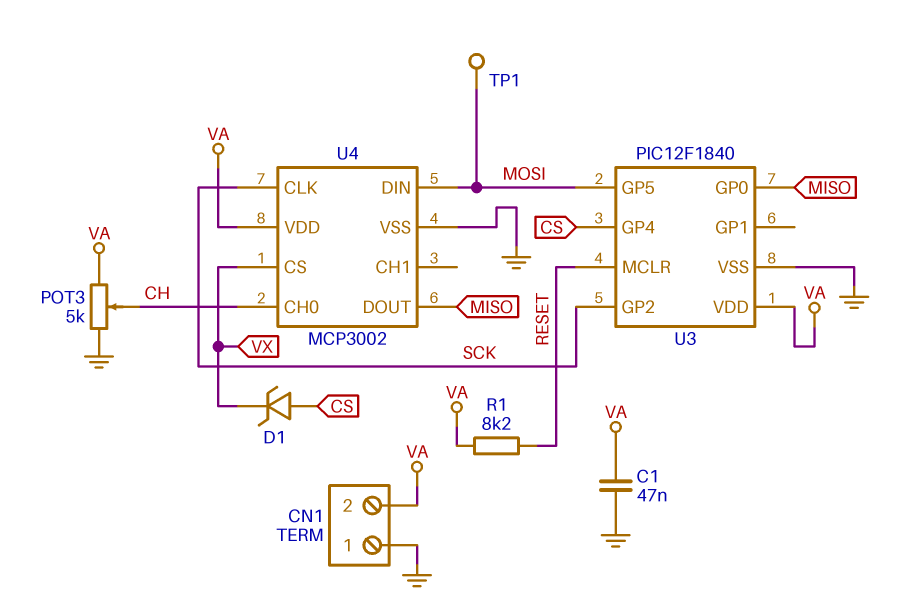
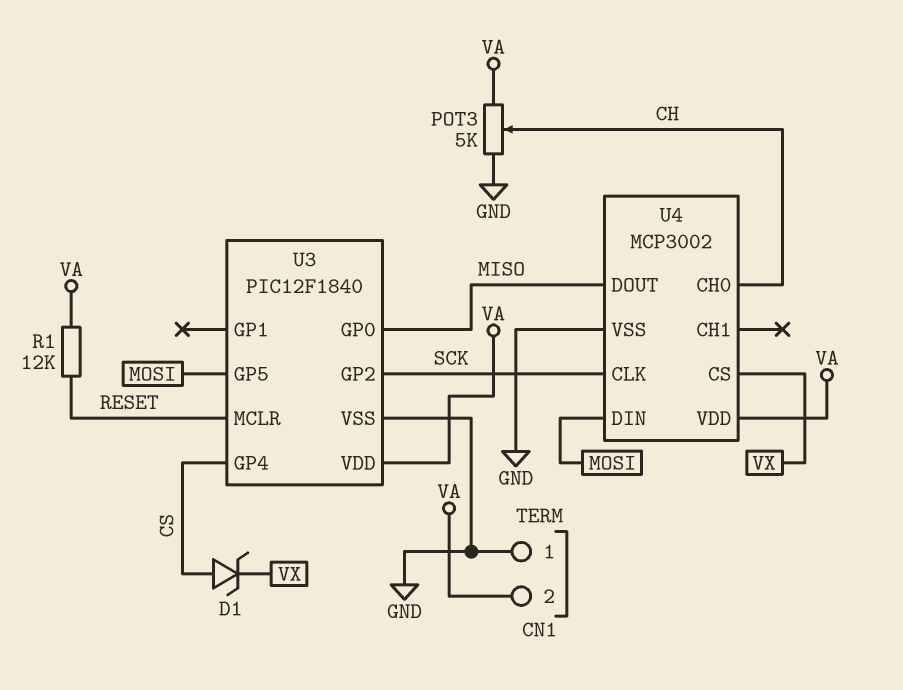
C1: 47nF (GND, VA) -> none
R1: 8.2k (RESET, VA) -> 12k (RESET, VA)
TP1: test point (MOSI) -> none

